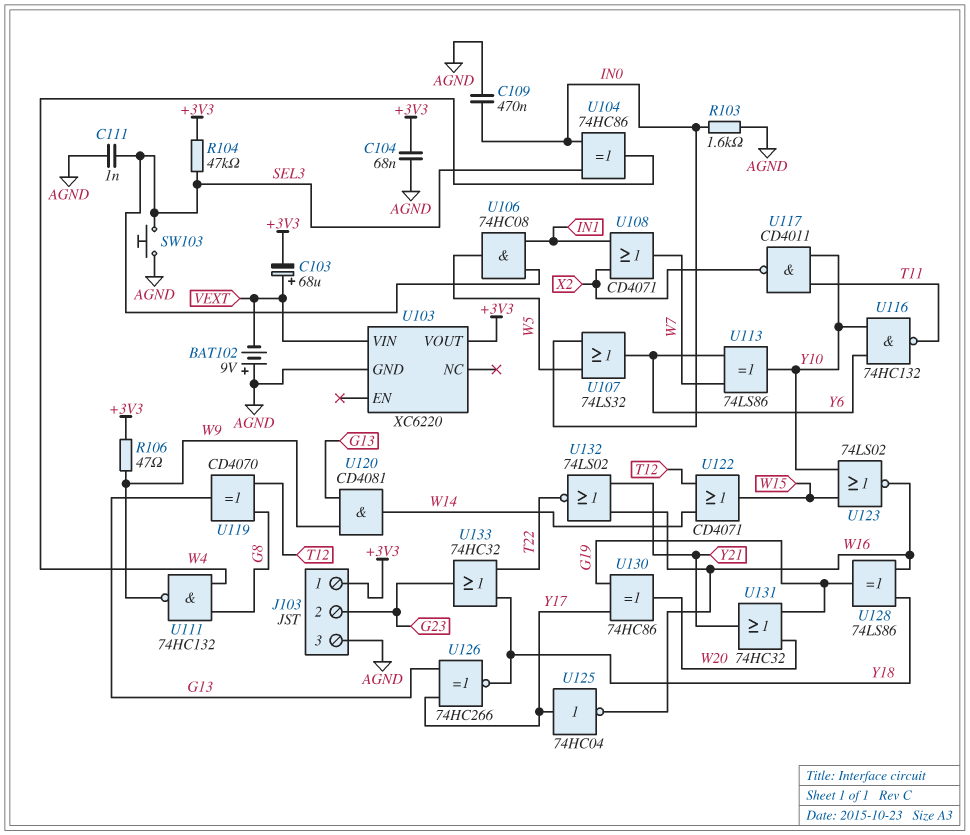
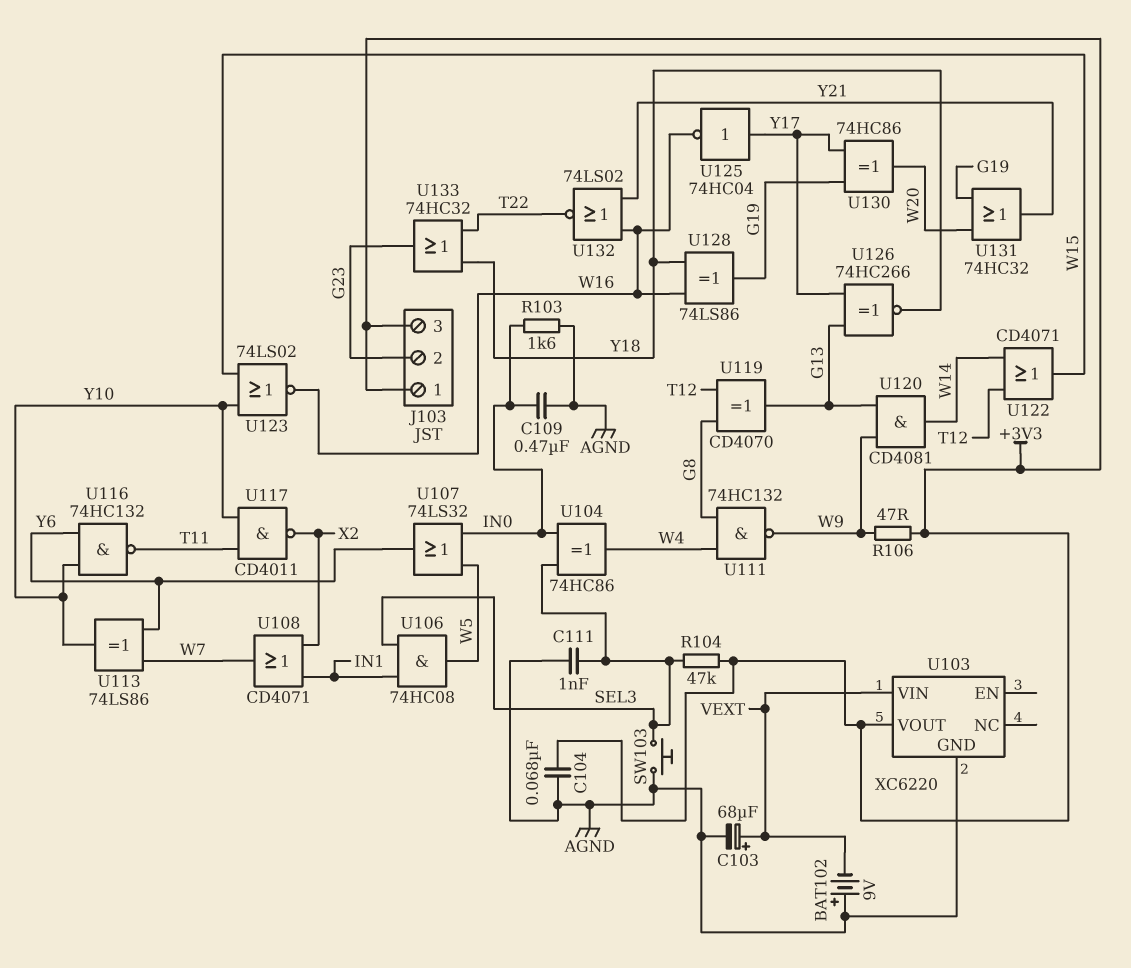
C103: 68uF (plus VEXT, minus +3V3) -> 68uF (plus VEXT, minus AGND)
J103 pin 3: AGND -> +3V3

